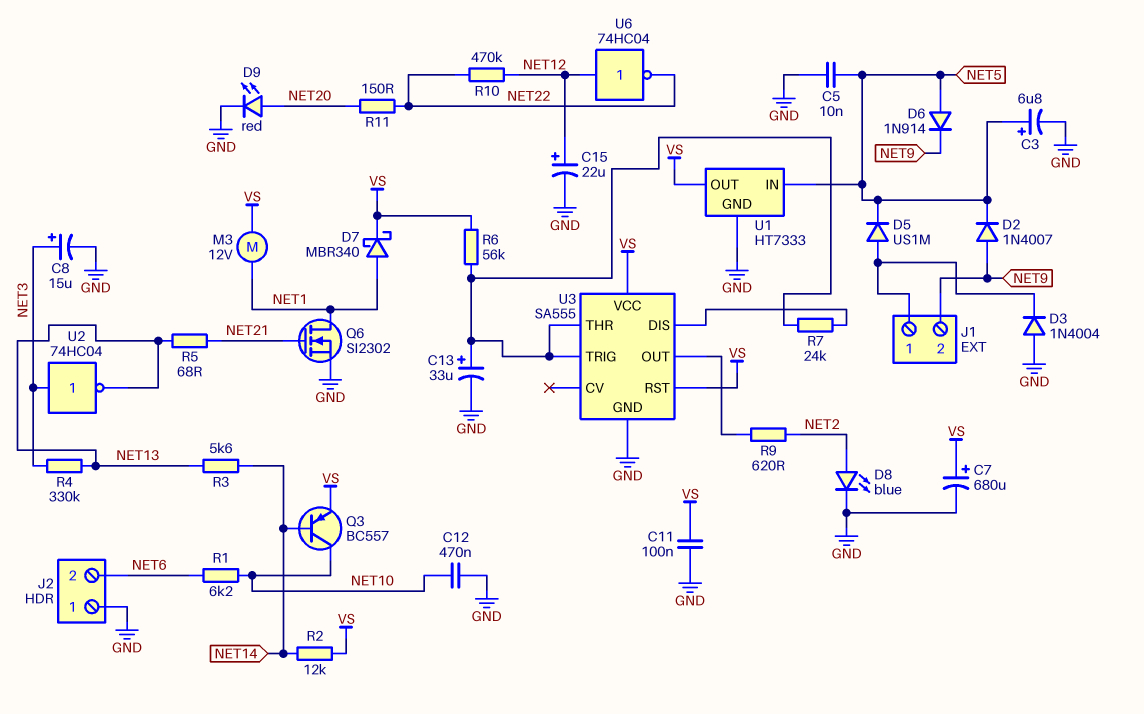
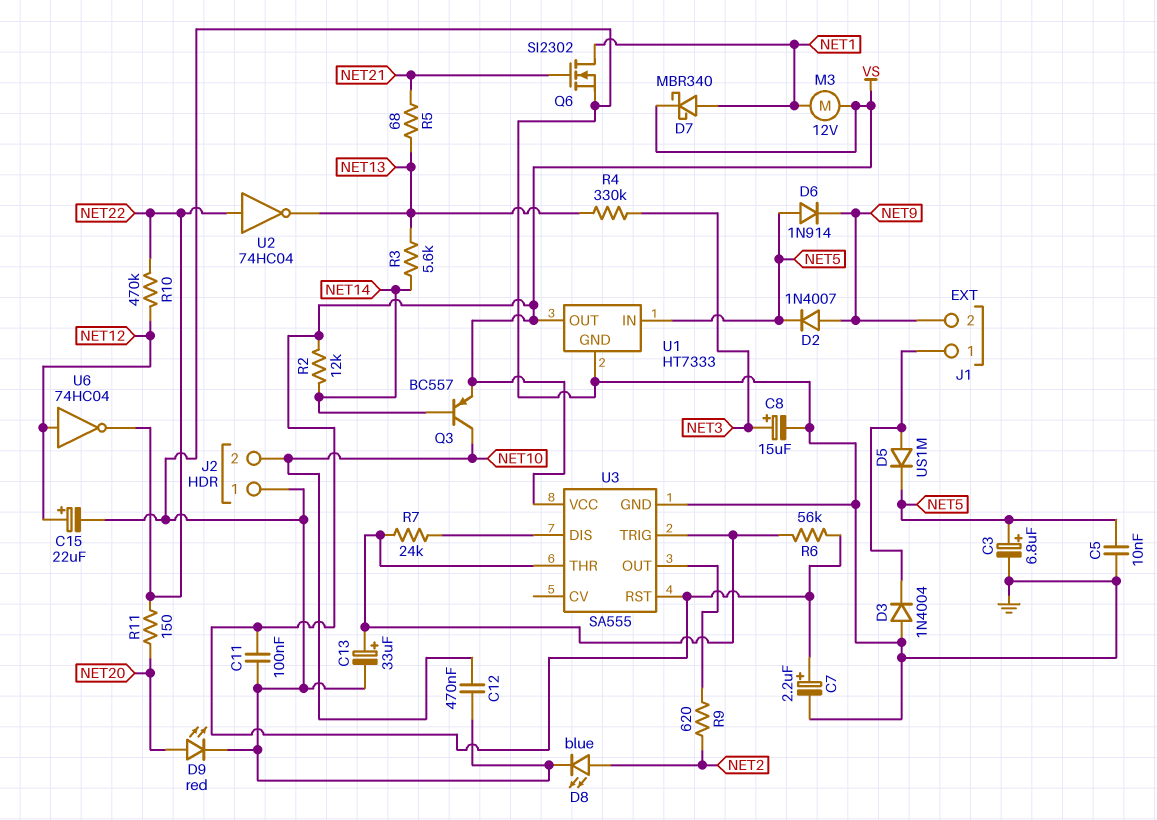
C7: 680uF (plus VS, minus GND) -> 2.2uF (plus VS, minus GND)
J2 pin 2: NET6 -> NET10
R1: 6.2k (NET6, NET10) -> none
U2: NOT 74HC04 (in NET3, out NET13) -> NOT 74HC04 (in NET22, out NET13)

